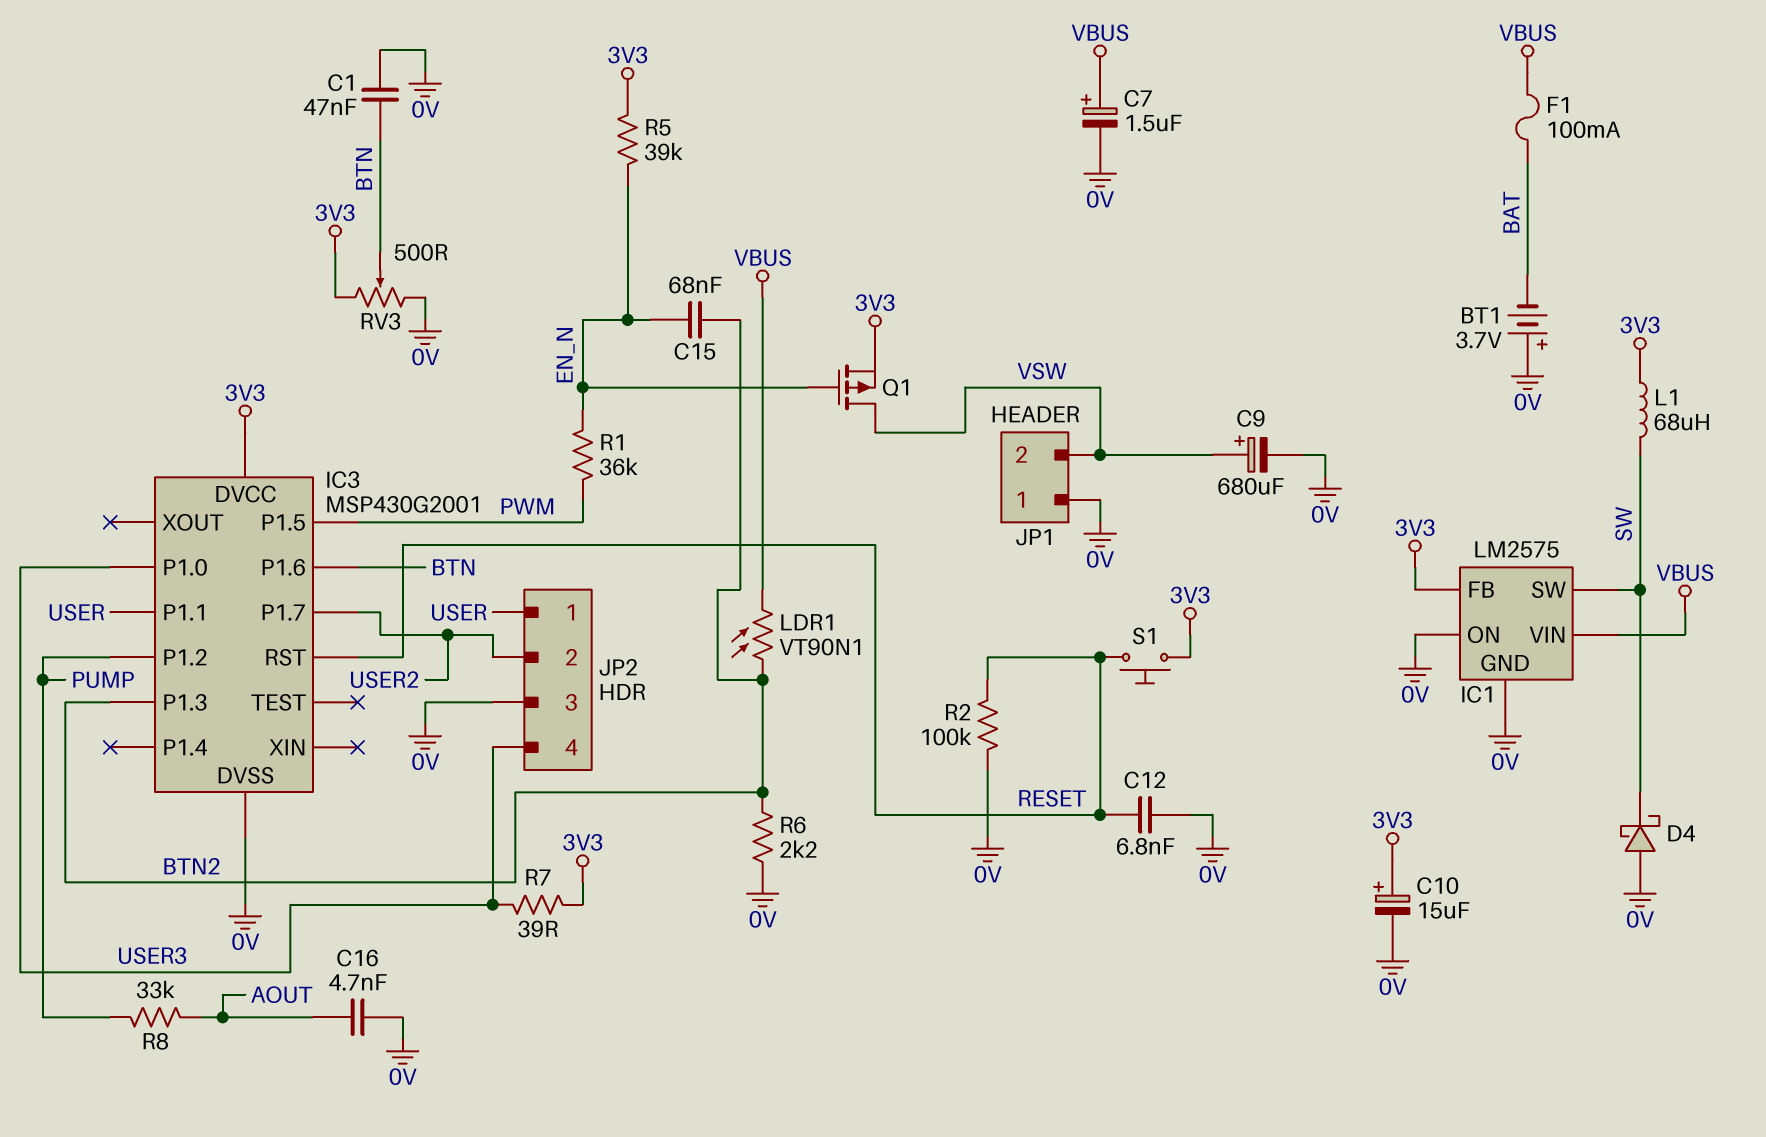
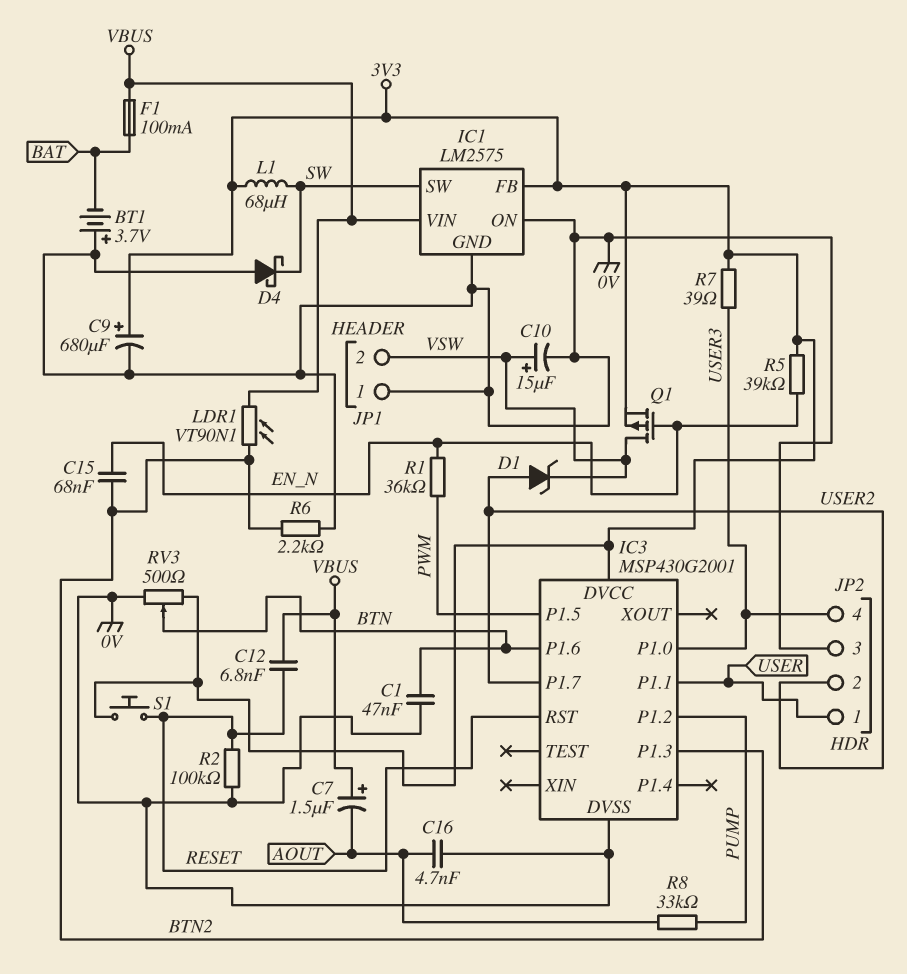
C7: 1.5uF (plus VBUS, minus 0V) -> 1.5uF (plus VBUS, minus AOUT)
C9: 680uF (plus VSW, minus 0V) -> 680uF (plus 3V3, minus 0V)
C10: 15uF (plus 3V3, minus 0V) -> 15uF (plus VSW, minus 0V)
C12: 6.8nF (0V, RESET) -> 6.8nF (RESET, VBUS)
D1: none -> zener (A USER2, K VSW)

